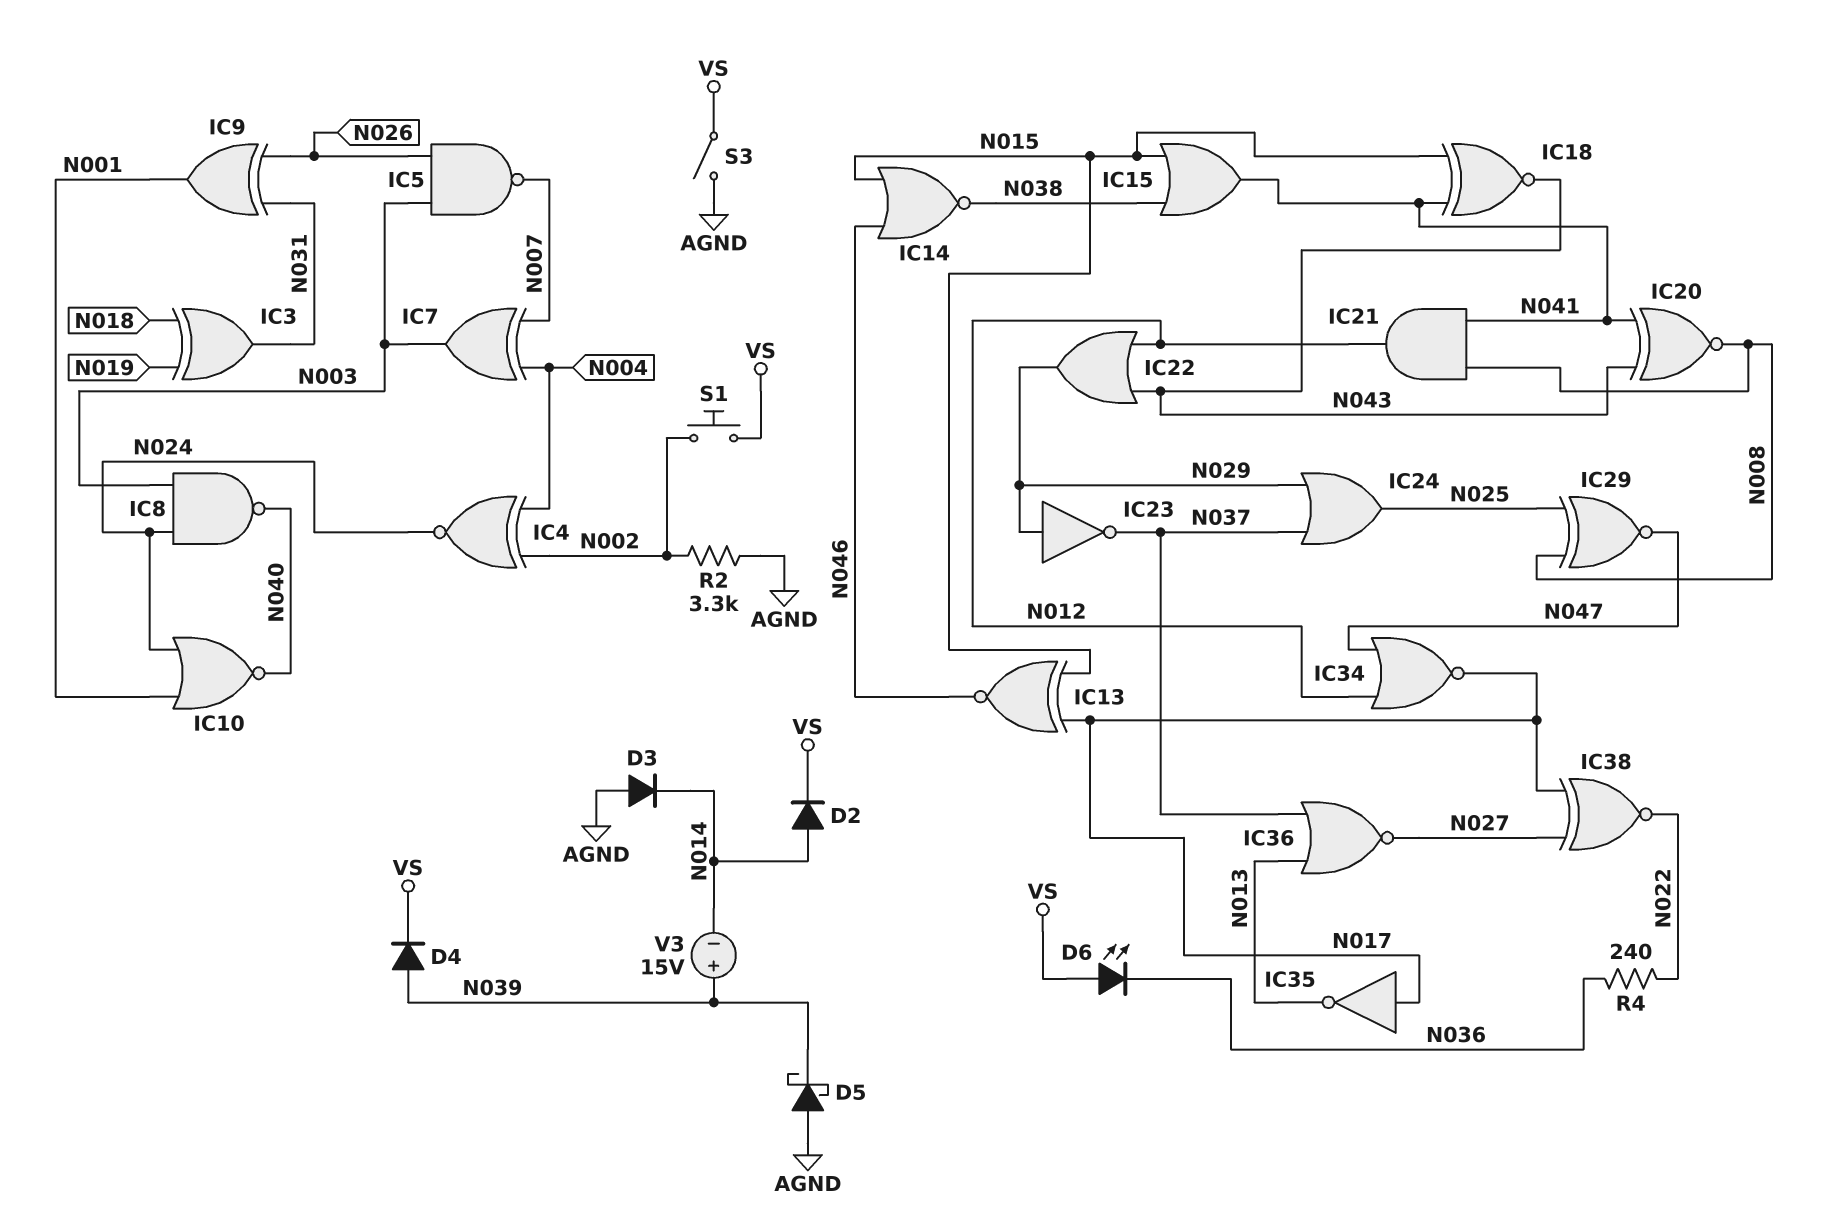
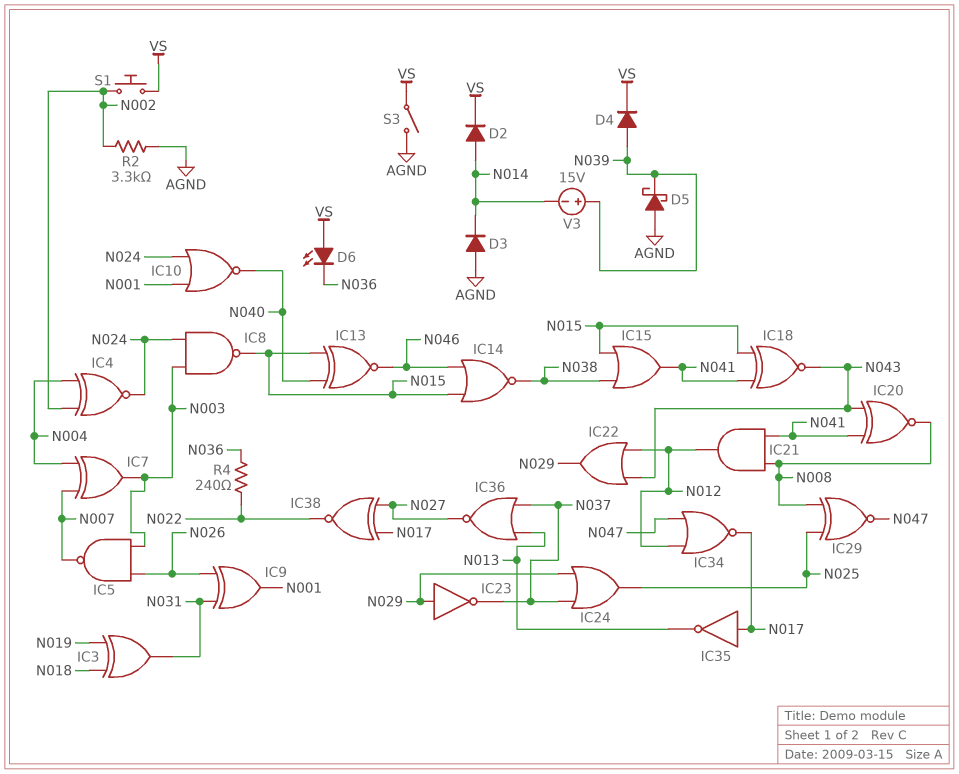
IC8: NAND (in N003, in N024, out N040) -> NAND (in N003, in N024, out N015)
IC13: XNOR (in N015, in N017, out N046) -> XNOR (in N015, in N040, out N046)

